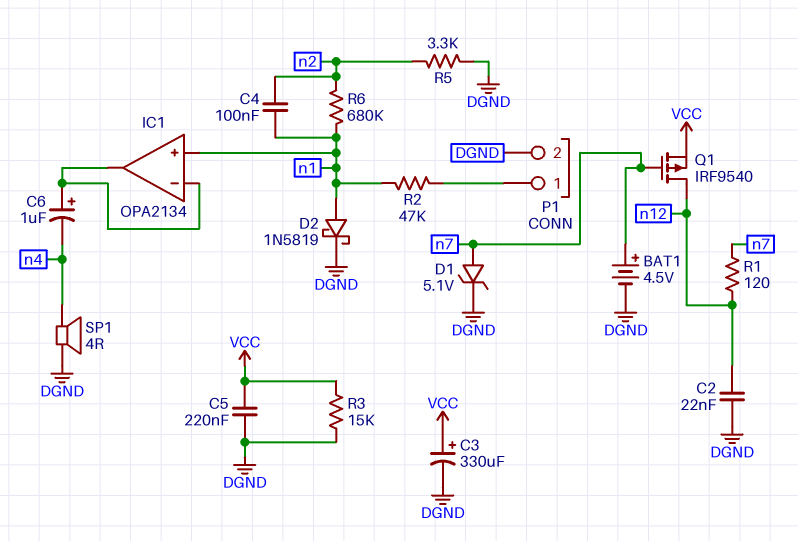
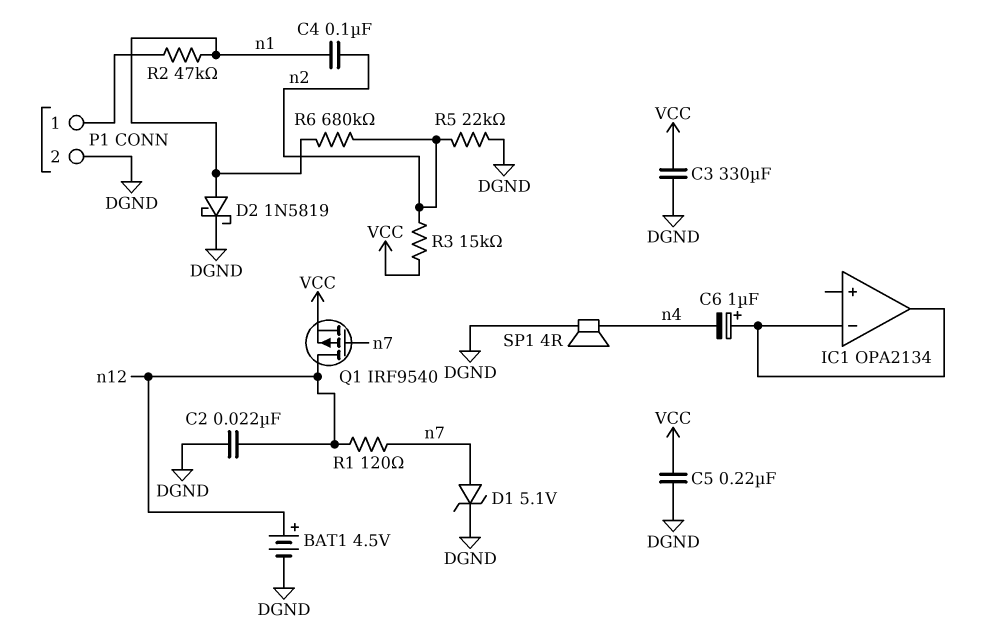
BAT1: 4.5V (plus n7, minus DGND) -> 4.5V (plus n12, minus DGND)
C3: 330uF (plus VCC, minus DGND) -> 330uF (DGND, VCC)
IC1 pin in+: n1 -> none
R3: 15k (DGND, VCC) -> 15k (VCC, n2)
R5: 3.3k (DGND, n2) -> 22k (DGND, n2)

